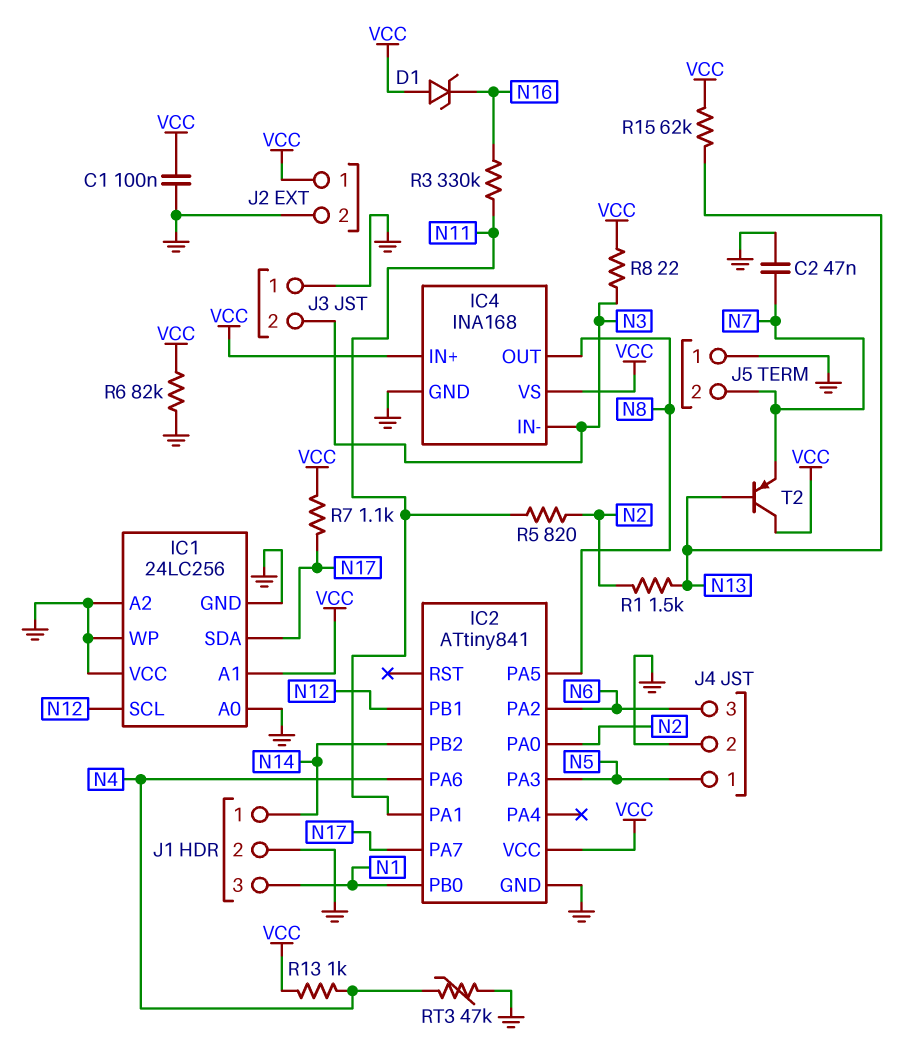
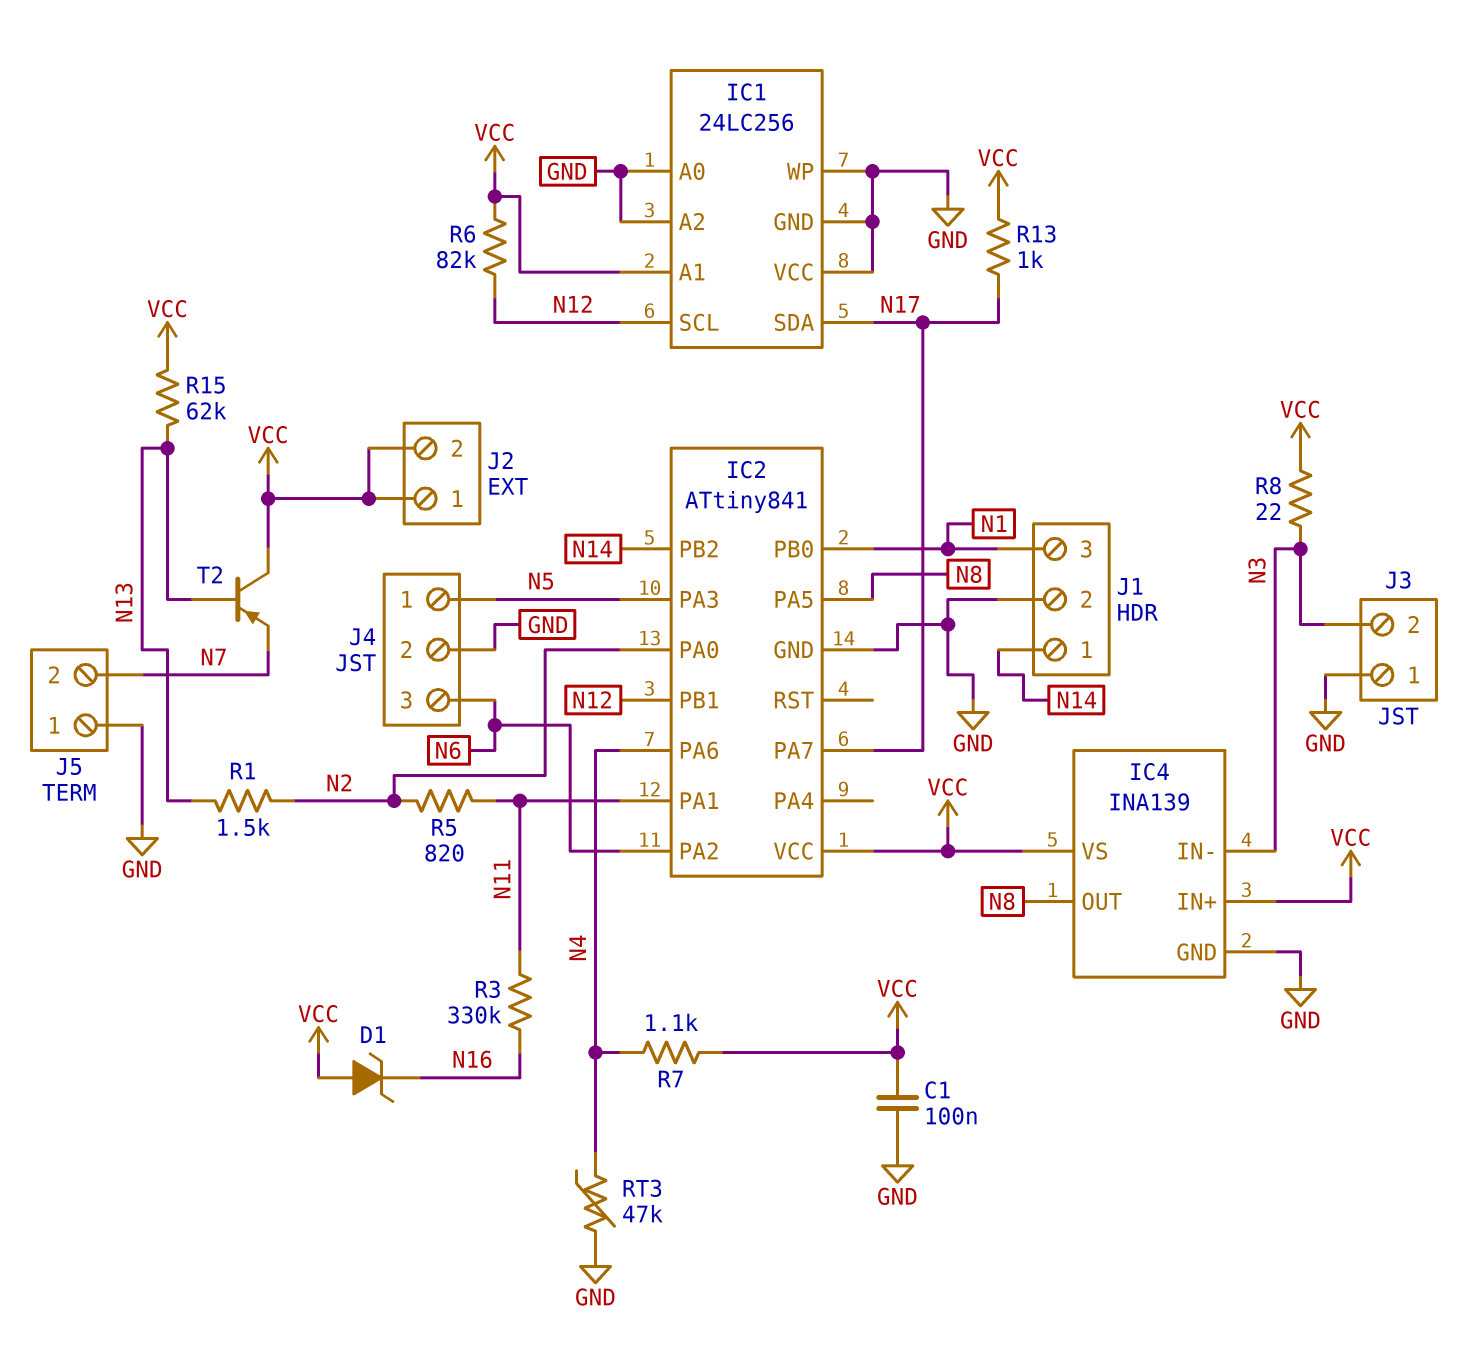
C2: 47nF (GND, N7) -> none
IC4: INA168 -> INA139
J2 pin 2: GND -> VCC
R6: 82k (GND, VCC) -> 82k (N12, VCC)
R7: 1.1k (N17, VCC) -> 1.1k (N4, VCC)
R13: 1k (N4, VCC) -> 1k (N17, VCC)

